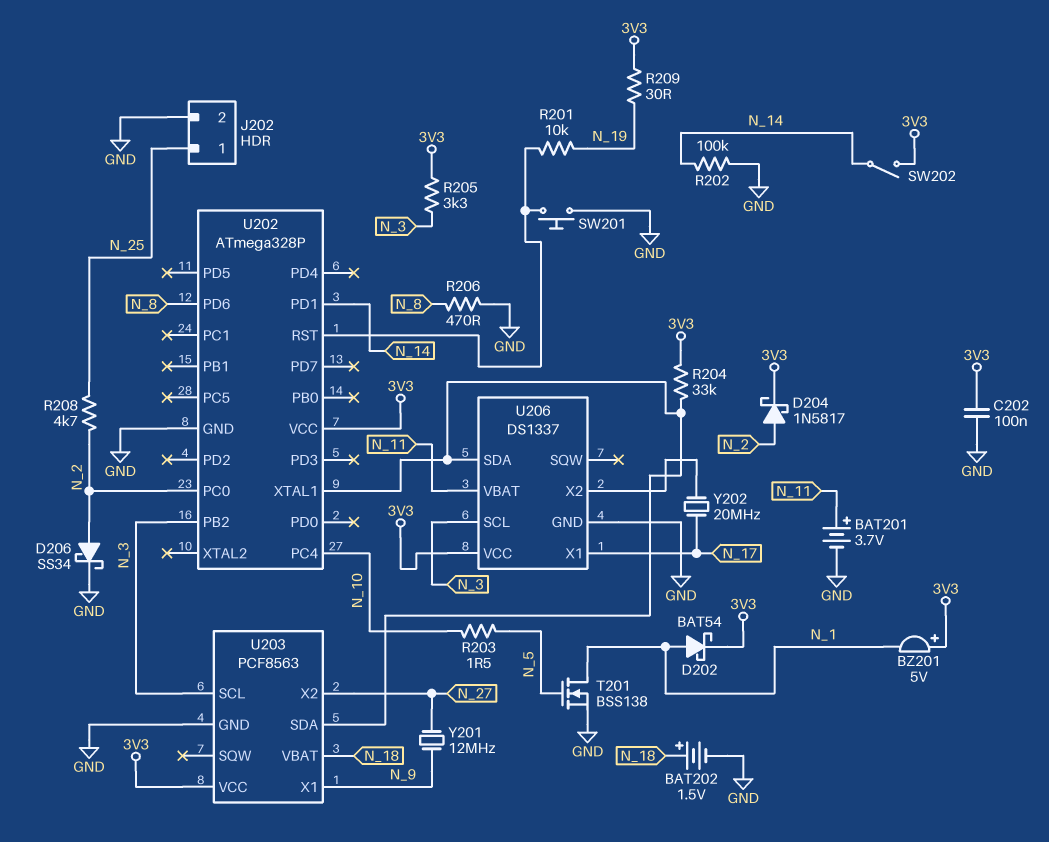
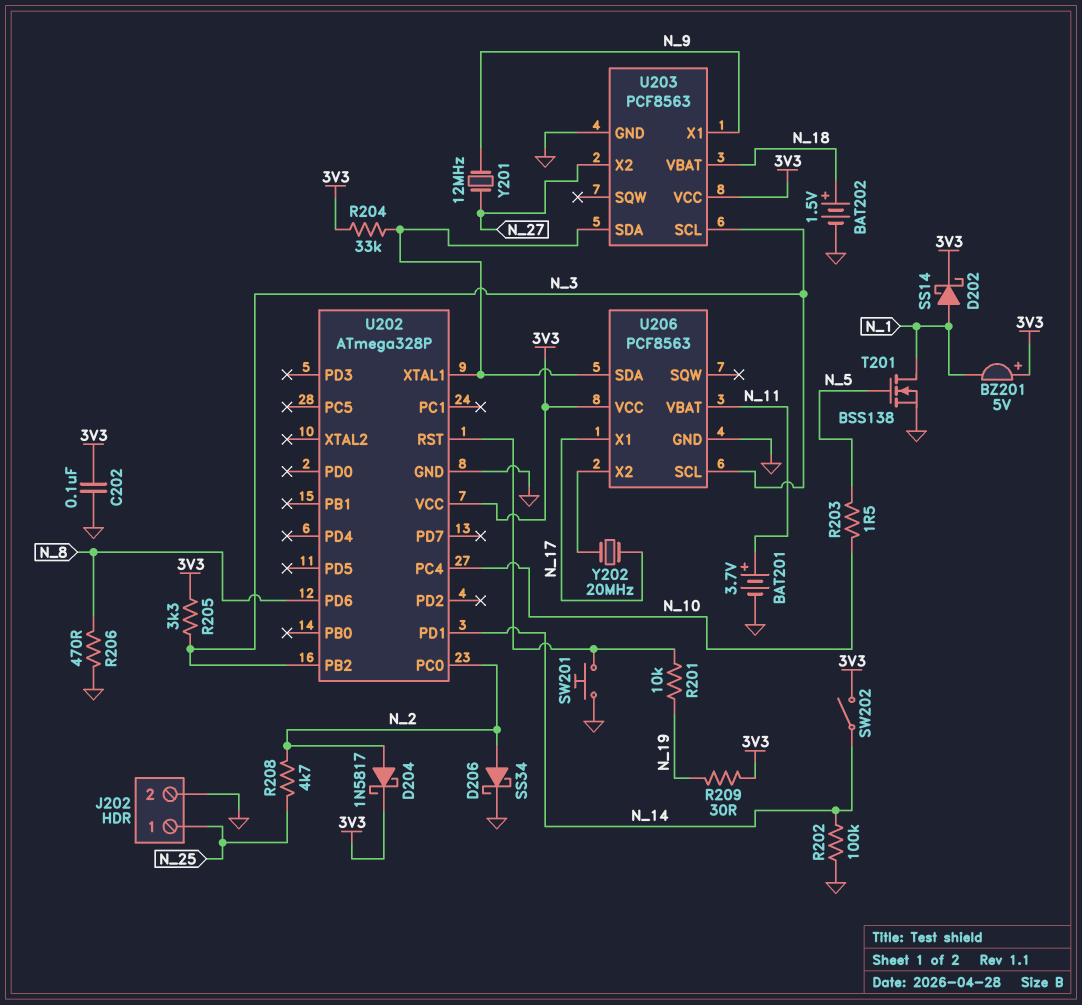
D202: schottky BAT54 (A N_1, K 3V3) -> schottky SS14 (A N_1, K 3V3)
U206: DS1337 -> PCF8563

